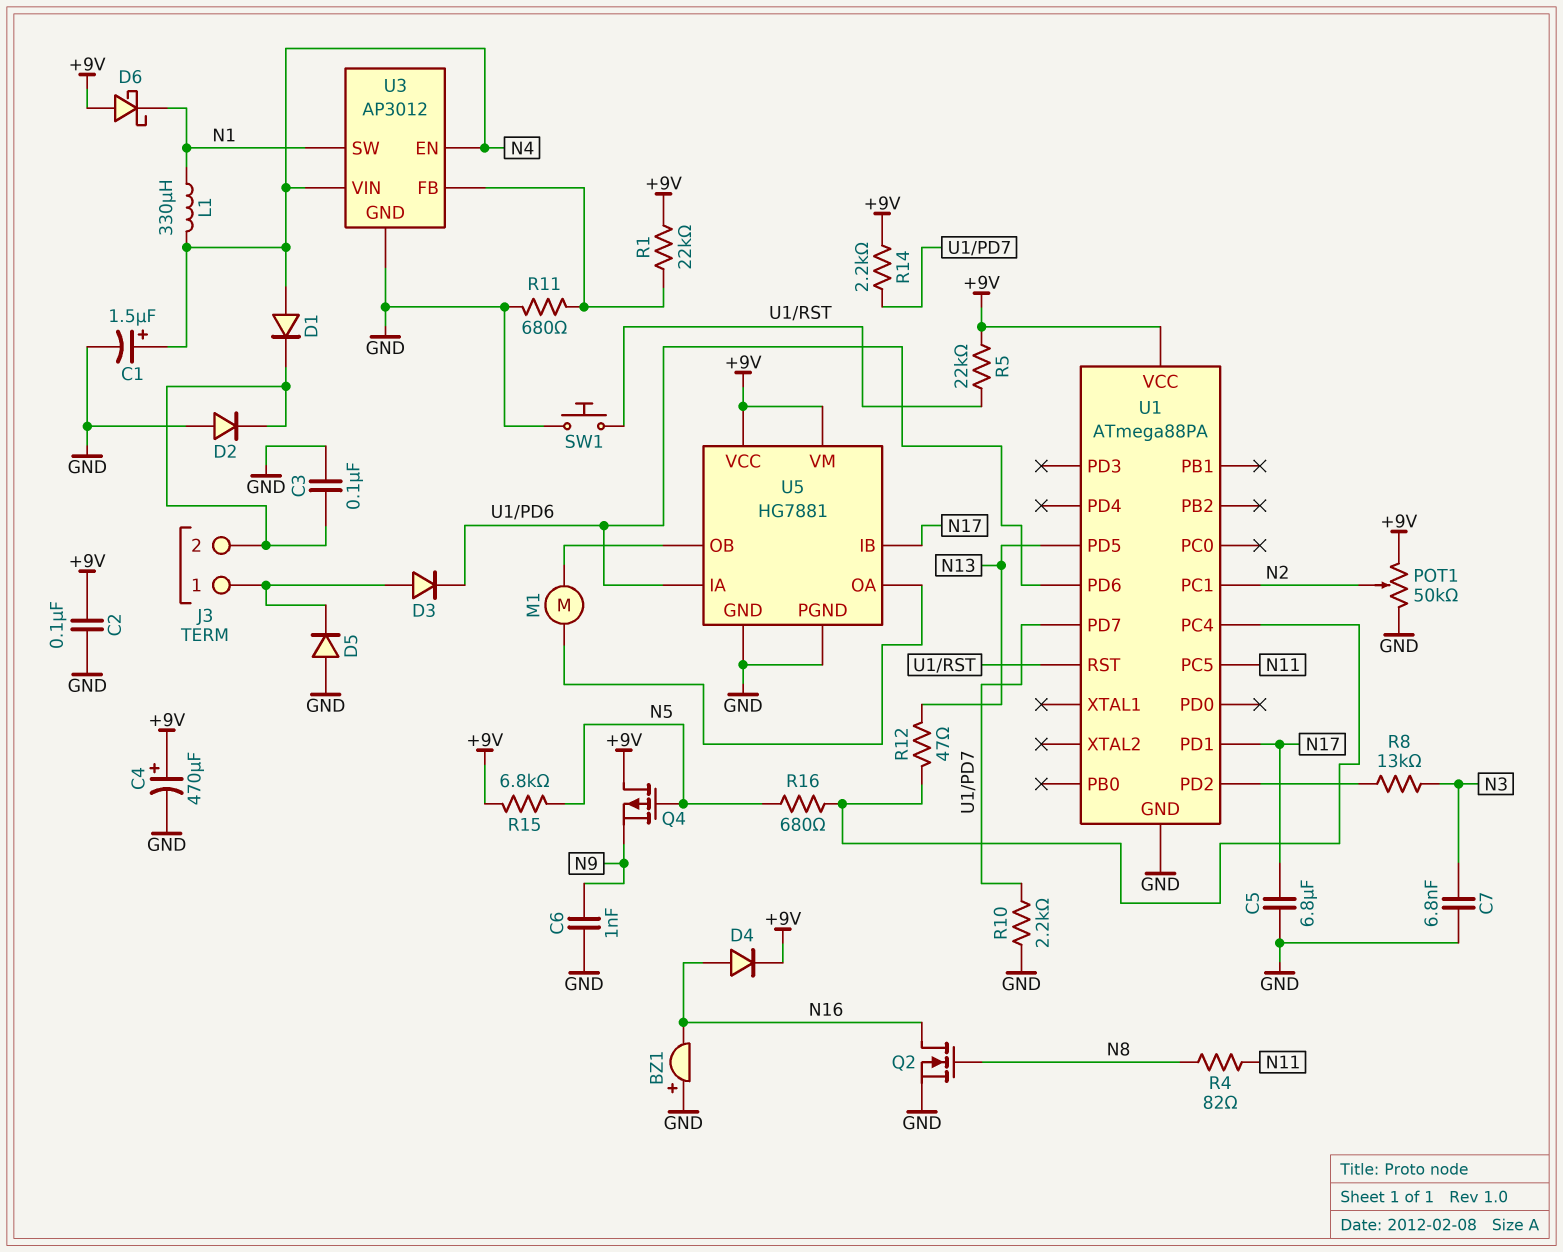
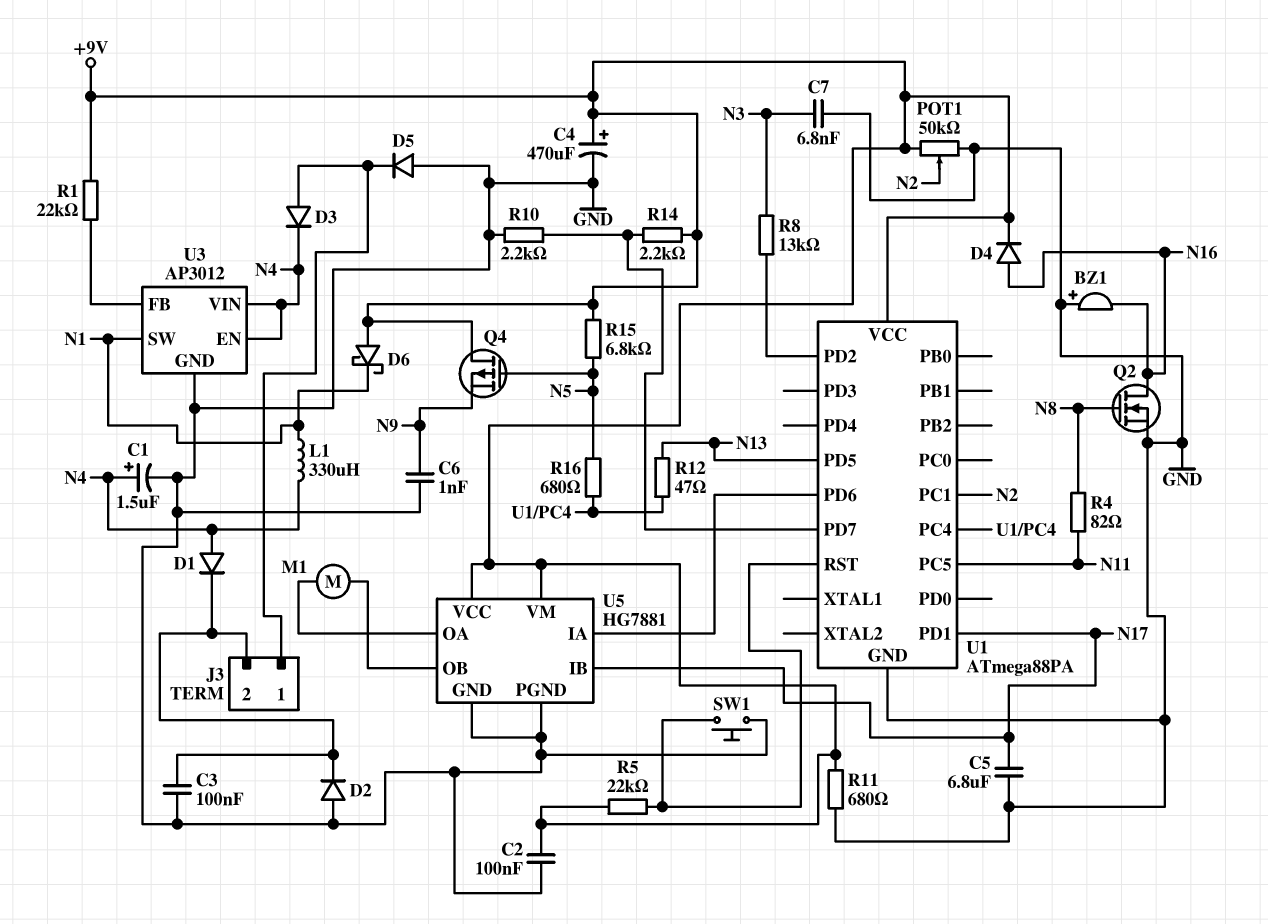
D3: diode (A J3/1, K U1/PD6) -> diode (A J3/1, K N4)
R11: 680 (GND, U3/FB) -> 680 (+9V, GND)

